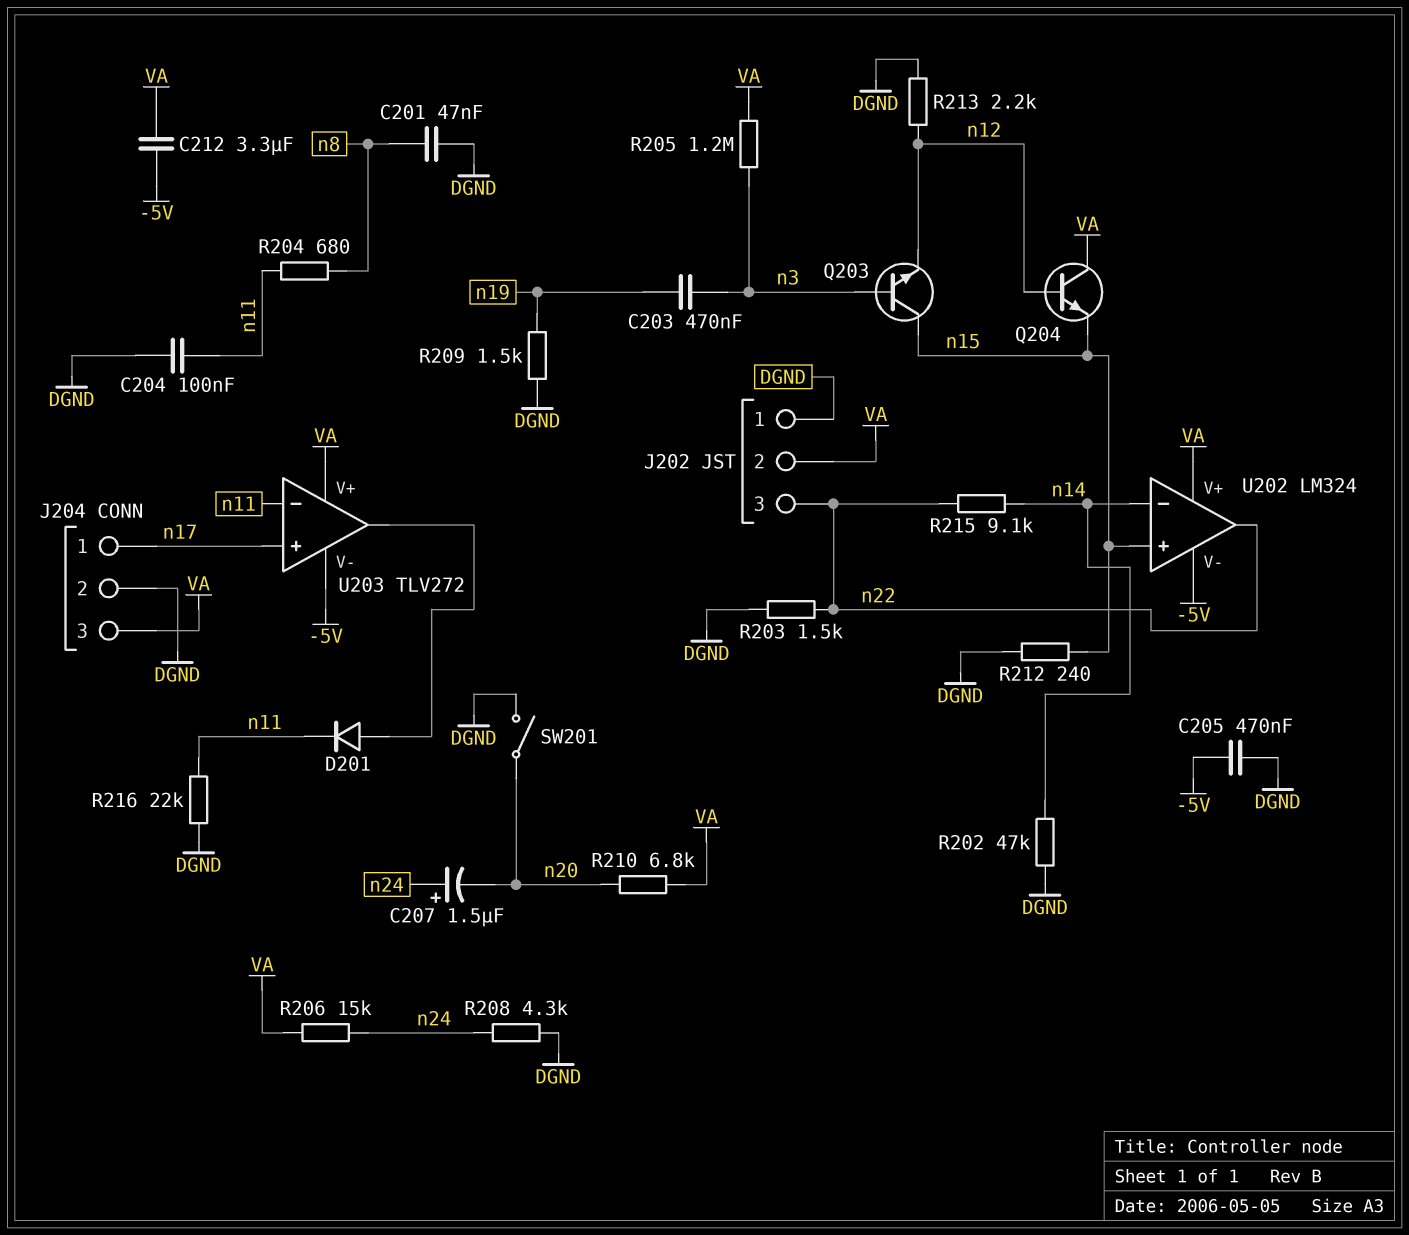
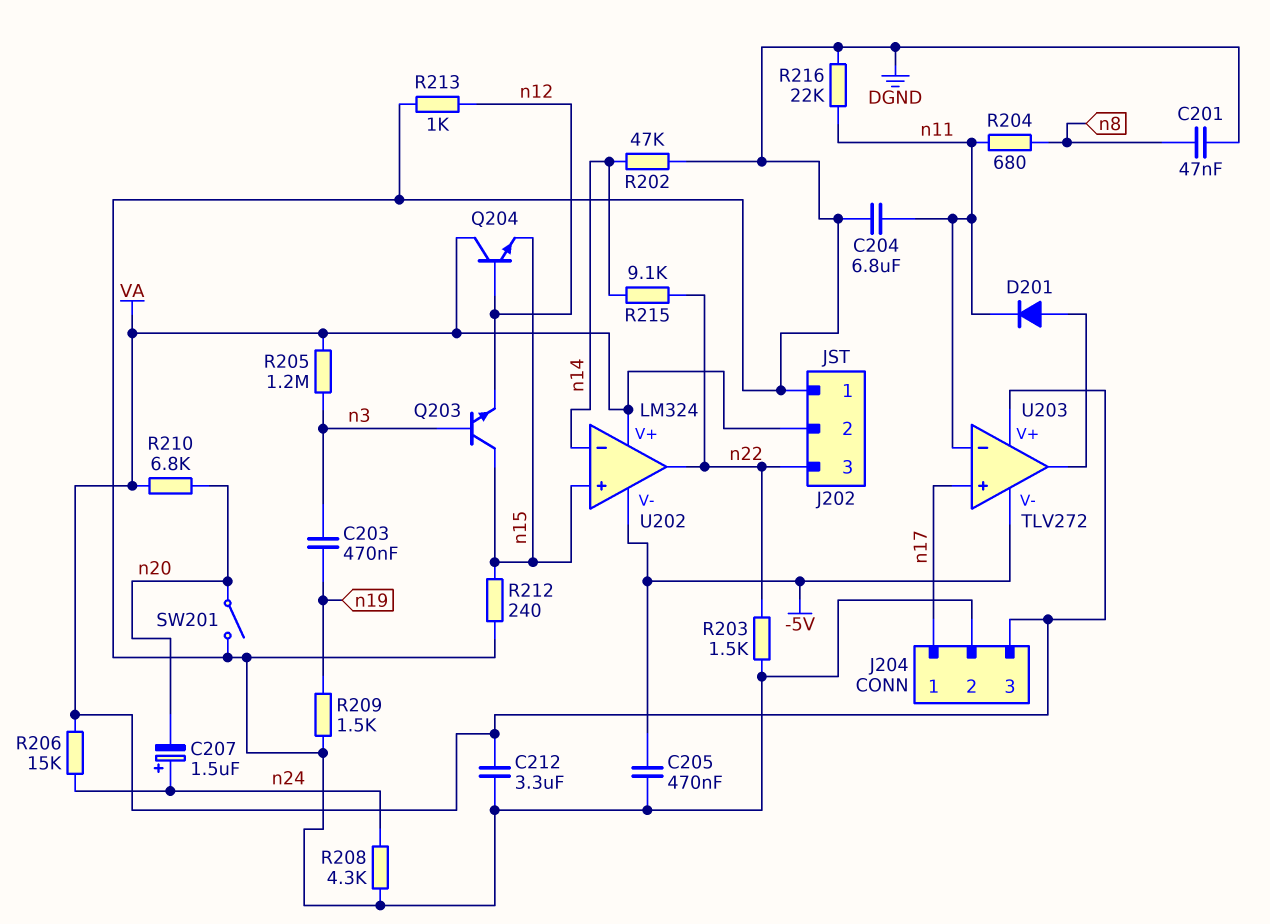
C204: 100nF (DGND, n11) -> 6.8uF (DGND, n11)
C212: 3.3uF (-5V, VA) -> 3.3uF (DGND, VA)
R213: 2.2k (DGND, n12) -> 1k (DGND, n12)

